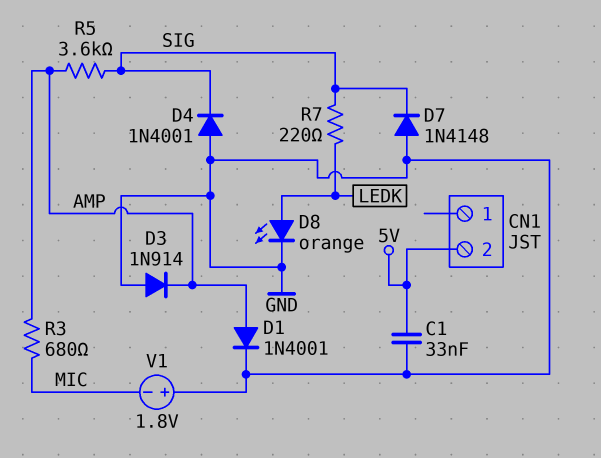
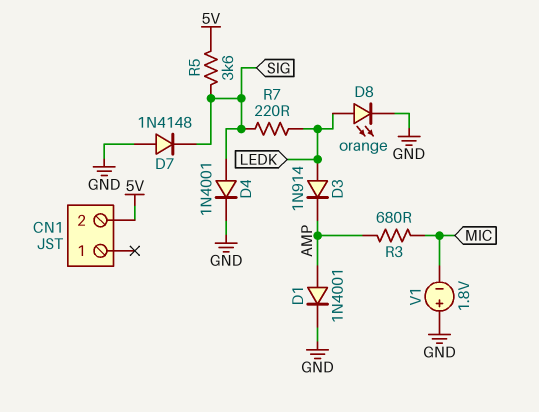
C1: 33nF (5V, GND) -> none
D3: diode 1N914 (A GND, K AMP) -> diode 1N914 (A LEDK, K AMP)
D4: diode 1N4001 (A GND, K SIG) -> diode 1N4001 (A SIG, K GND)
R5: 3.6k (AMP, SIG) -> 3.6k (5V, SIG)

